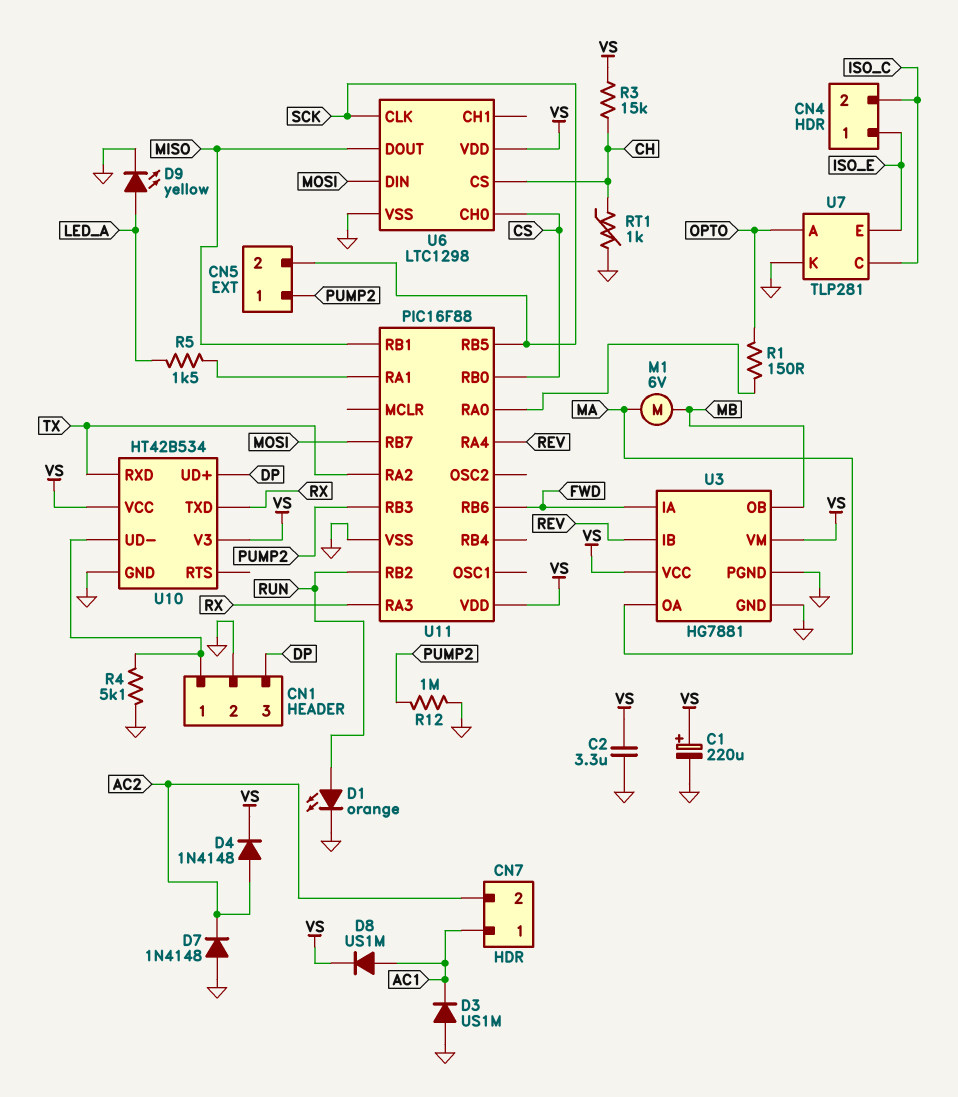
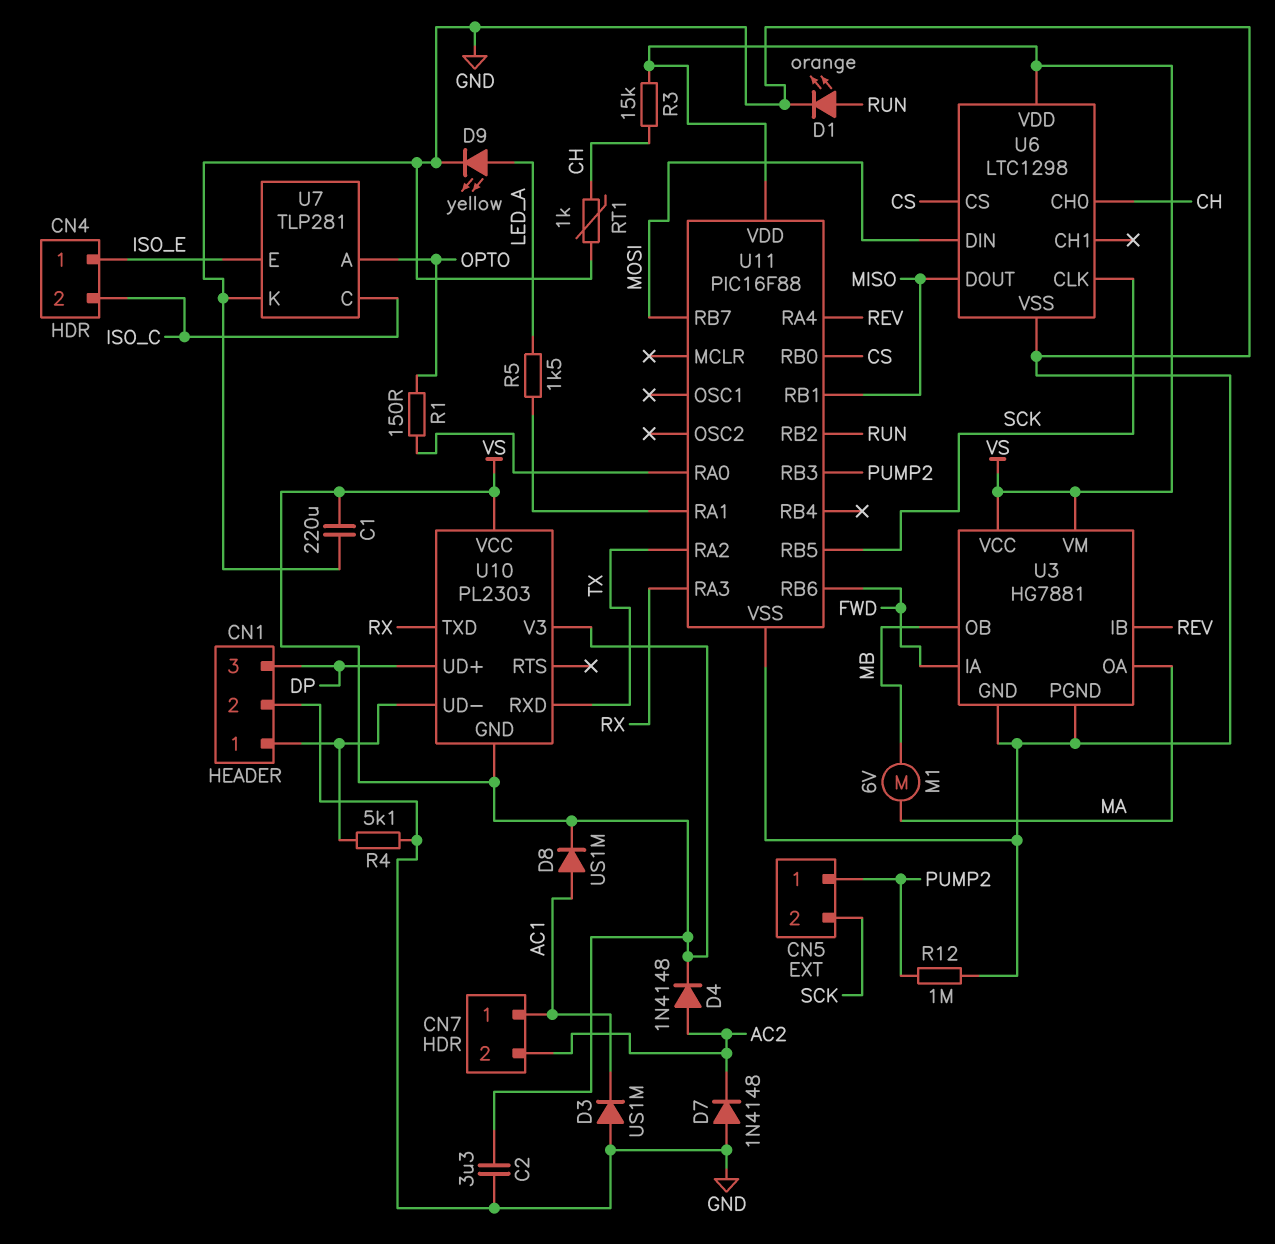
C1: 220uF (plus VS, minus GND) -> 220uF (GND, VS)
U6 pin CH0: CS -> CH
U6 pin CS: CH -> CS
U10: HT42B534 -> PL2303
U10 pin GND: GND -> VS

